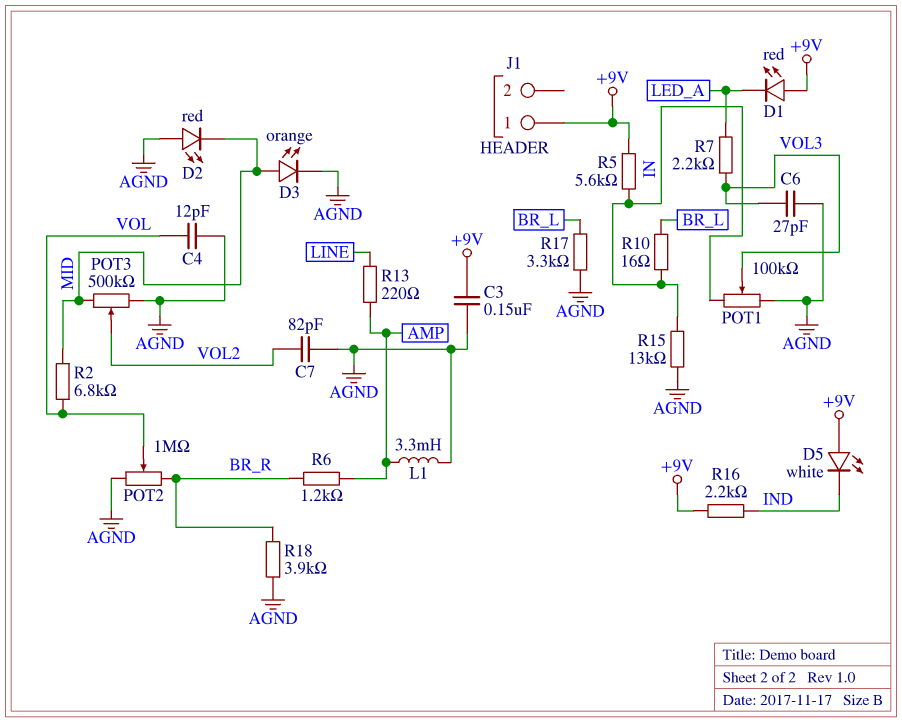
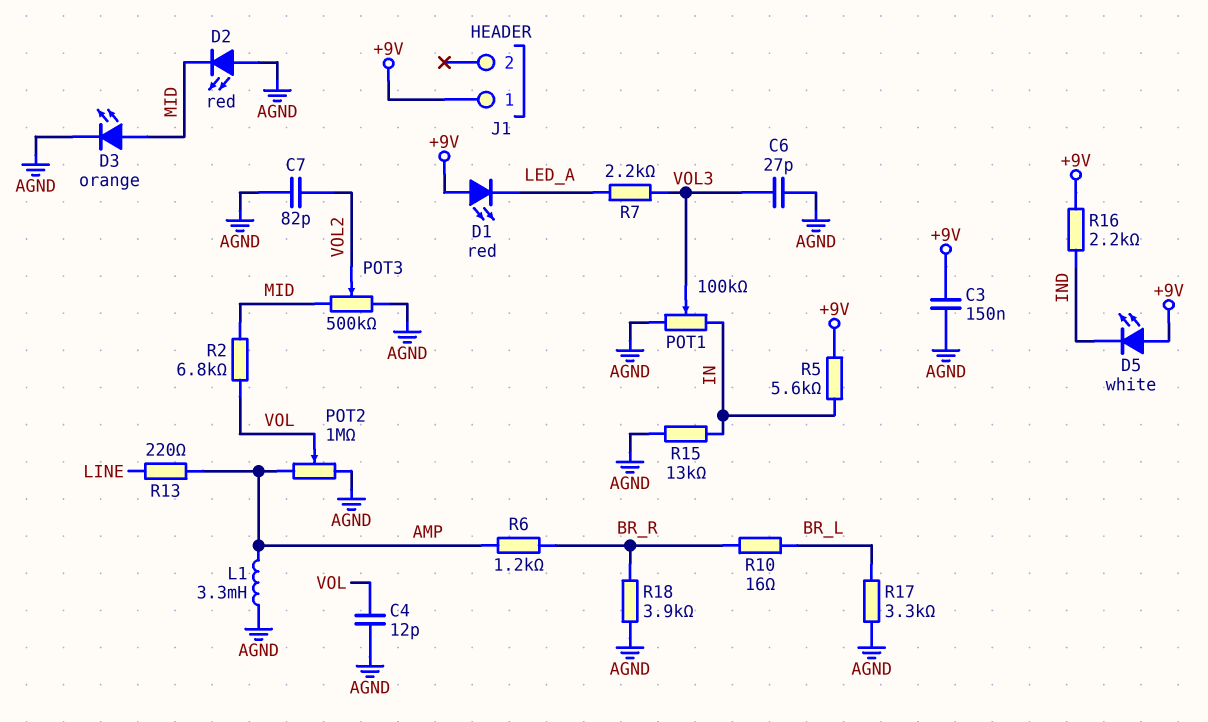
POT2: 1M (AGND, BR_R, wiper VOL) -> 1M (AGND, AMP, wiper VOL)
R10: 16 (BR_L, IN) -> 16 (BR_L, BR_R)

